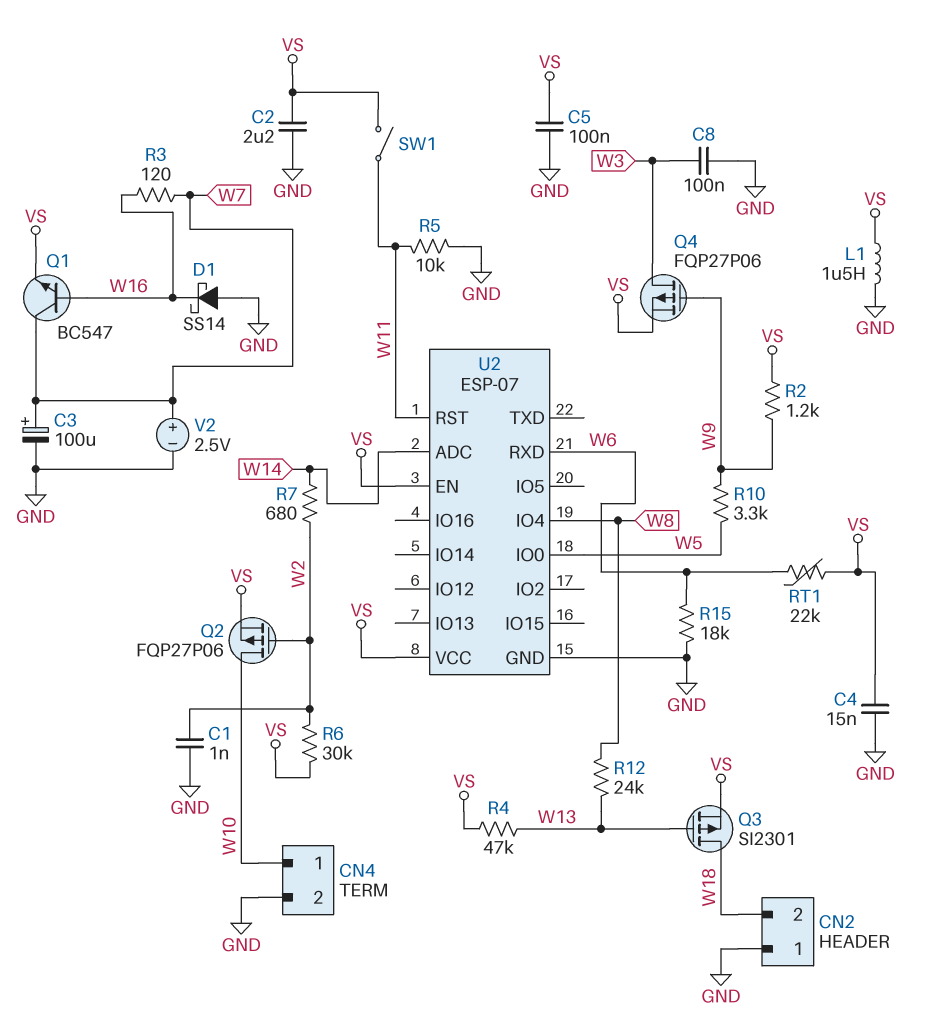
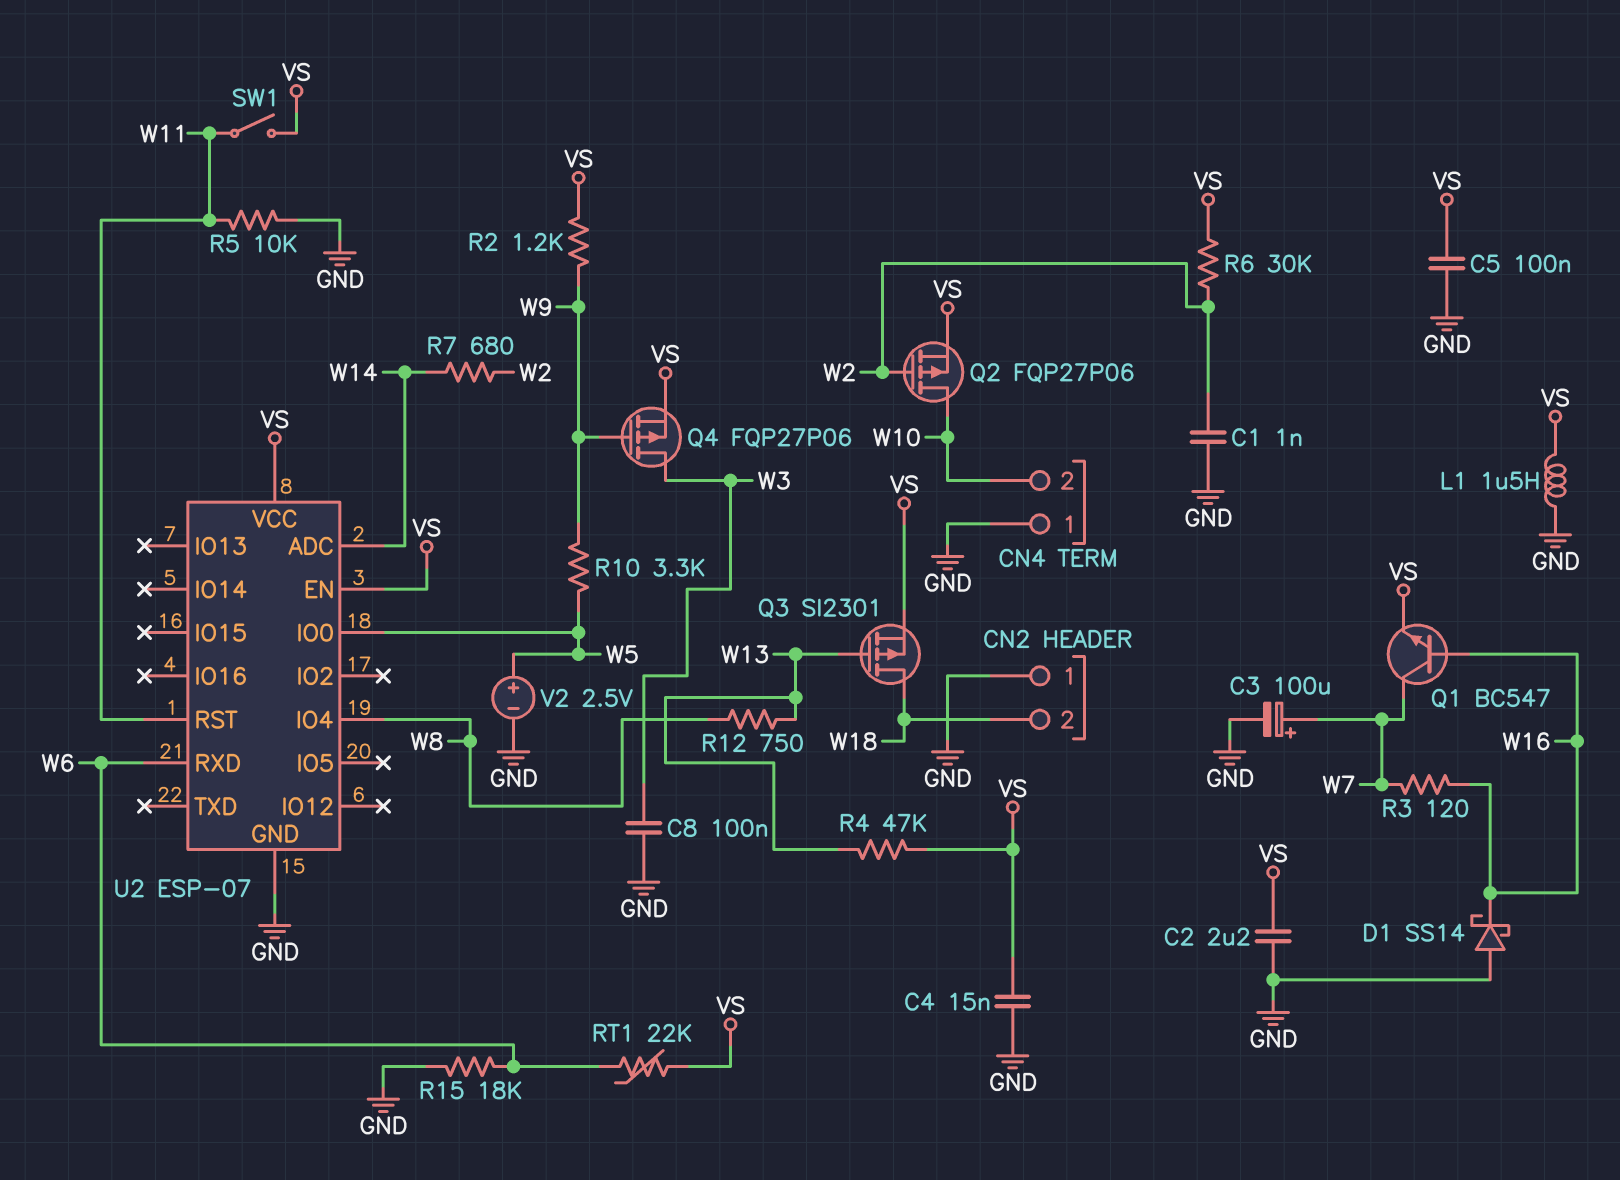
CN4 pin 1: W10 -> GND
CN4 pin 2: GND -> W10
R12: 24k (W8, W13) -> 750 (W8, W13)
V2: 2.5V (plus W7, minus GND) -> 2.5V (plus W5, minus GND)

